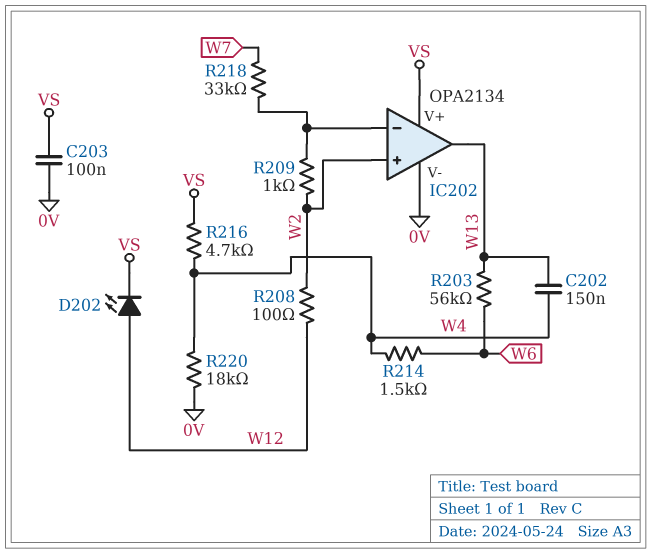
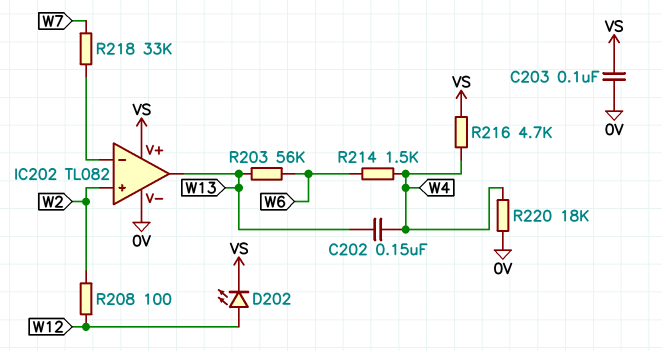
IC202: OPA2134 -> TL082
R209: 1k (IC202/in-, W2) -> none

